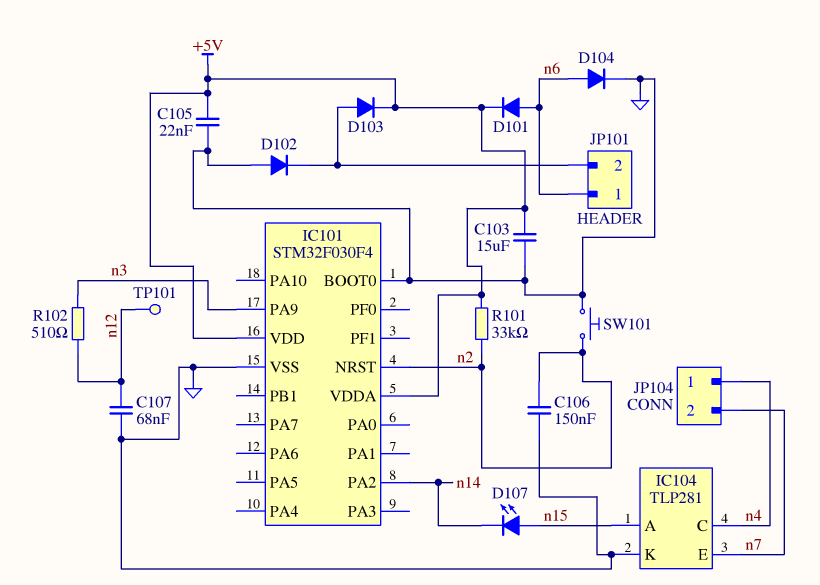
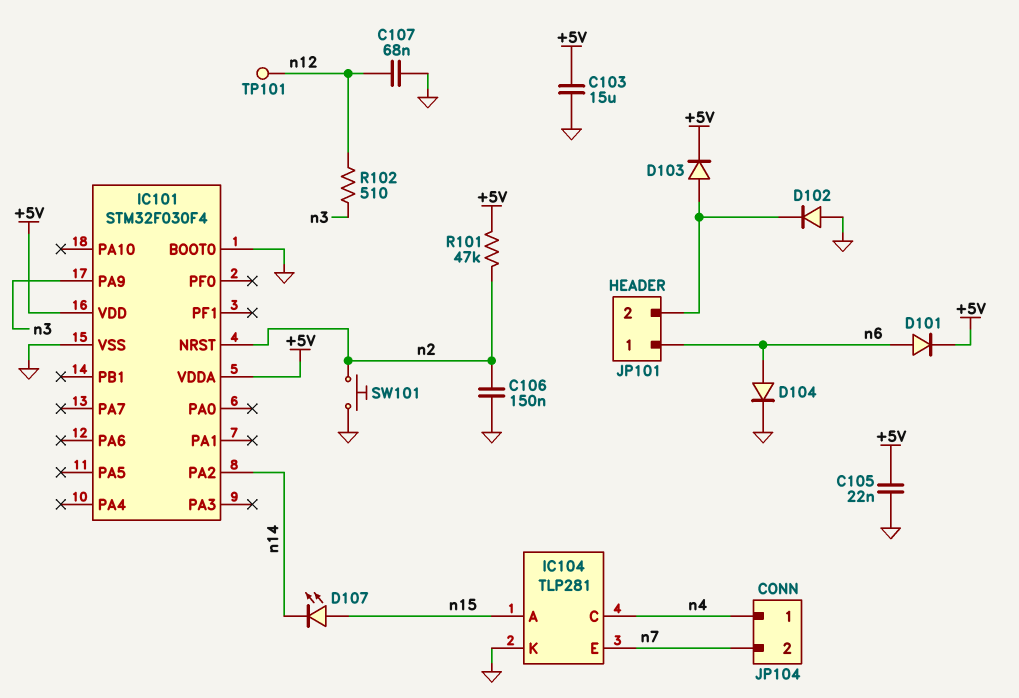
R101: 33k (+5V, n2) -> 47k (+5V, n2)

